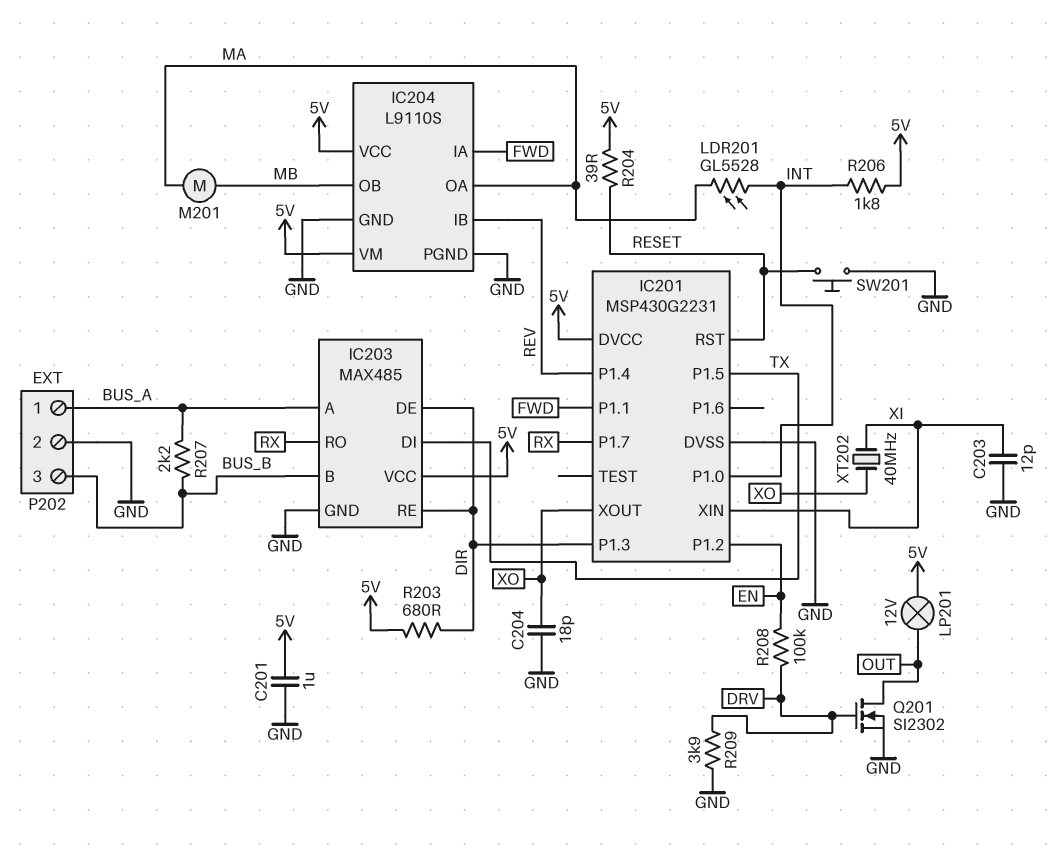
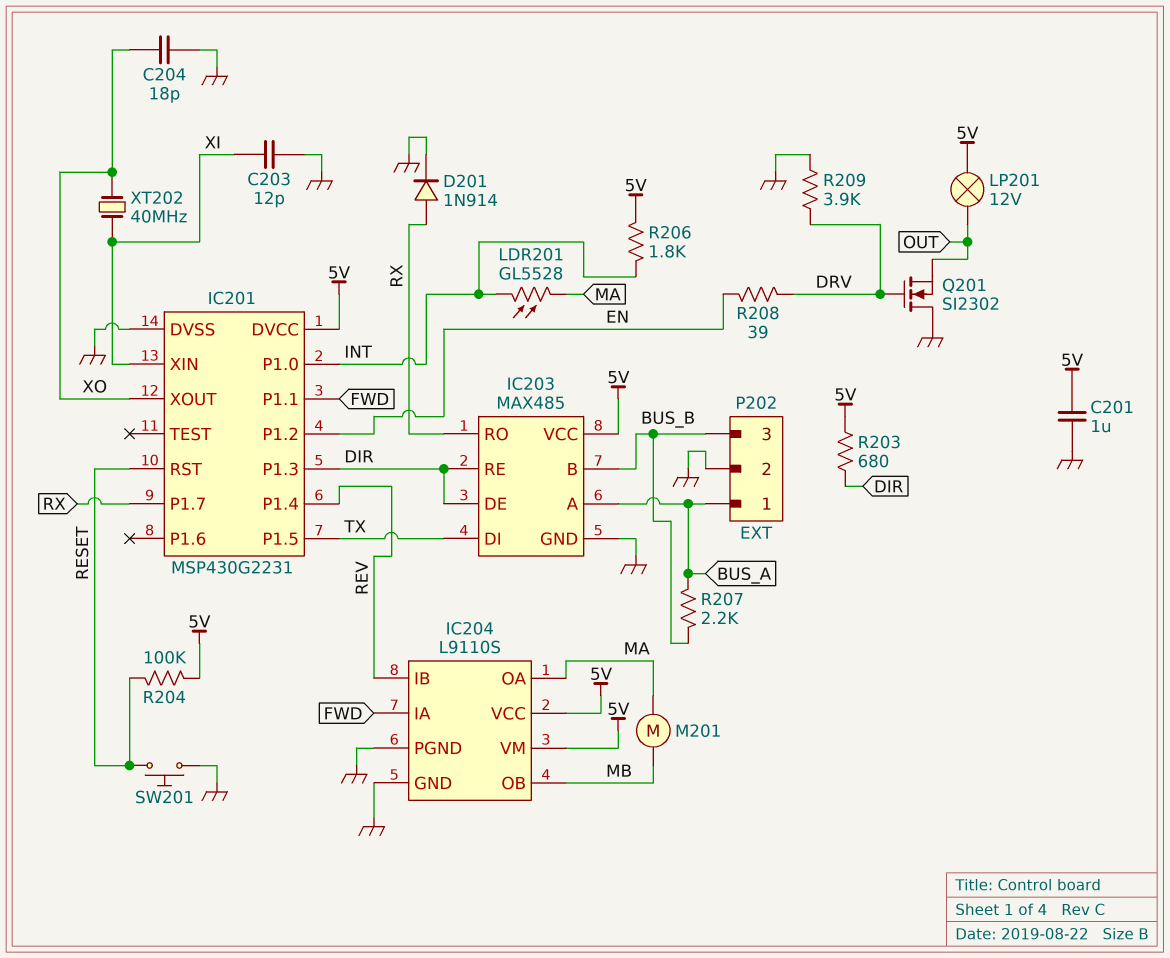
D201: none -> diode 1N914 (A RX, K GND)
Q201: NMOS SI2302 (G DRV, D OUT, S GND) -> NMOS SI2302 (G DRV, D GND, S OUT)
R204: 39 (5V, RESET) -> 100k (5V, RESET)
R208: 100k (DRV, EN) -> 39 (DRV, EN)

